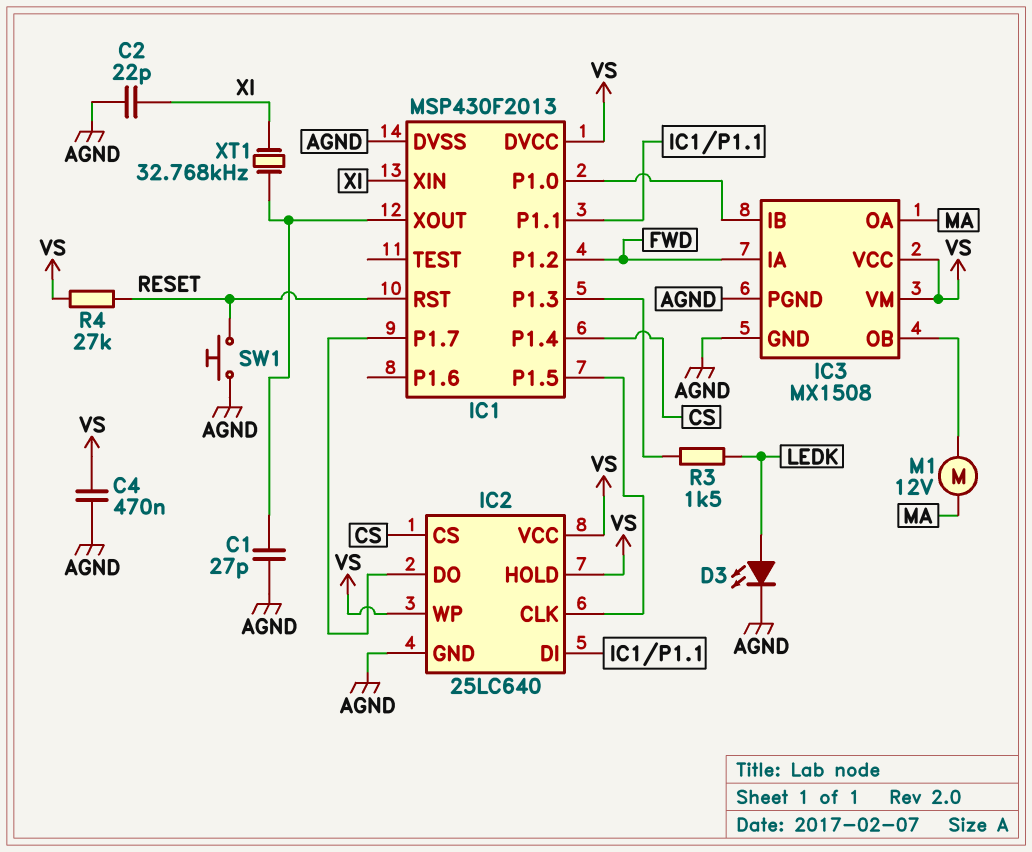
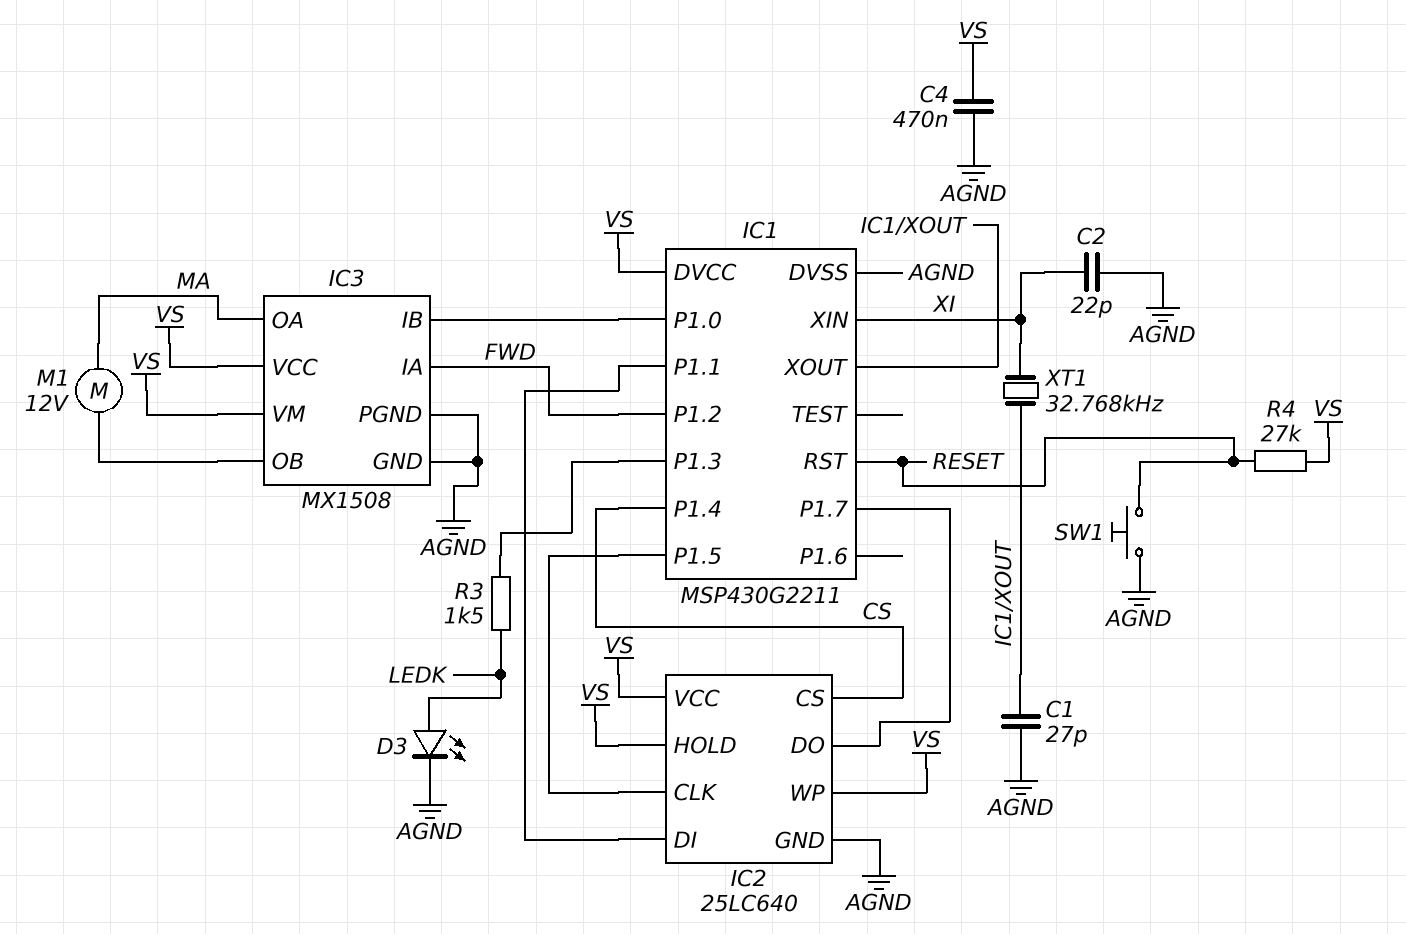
IC1: MSP430F2013 -> MSP430G2211

